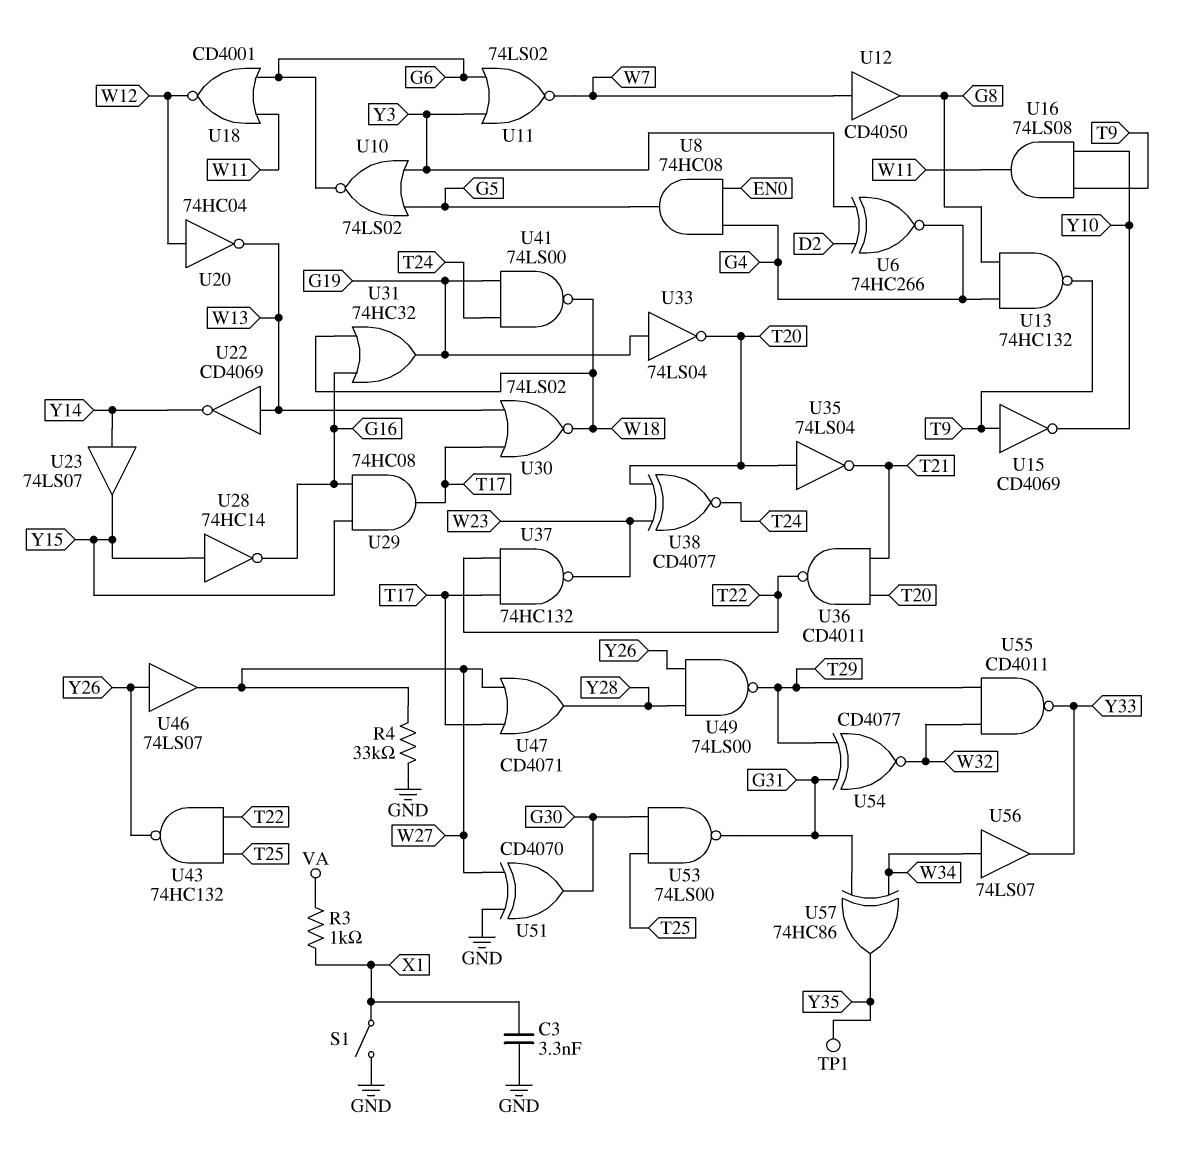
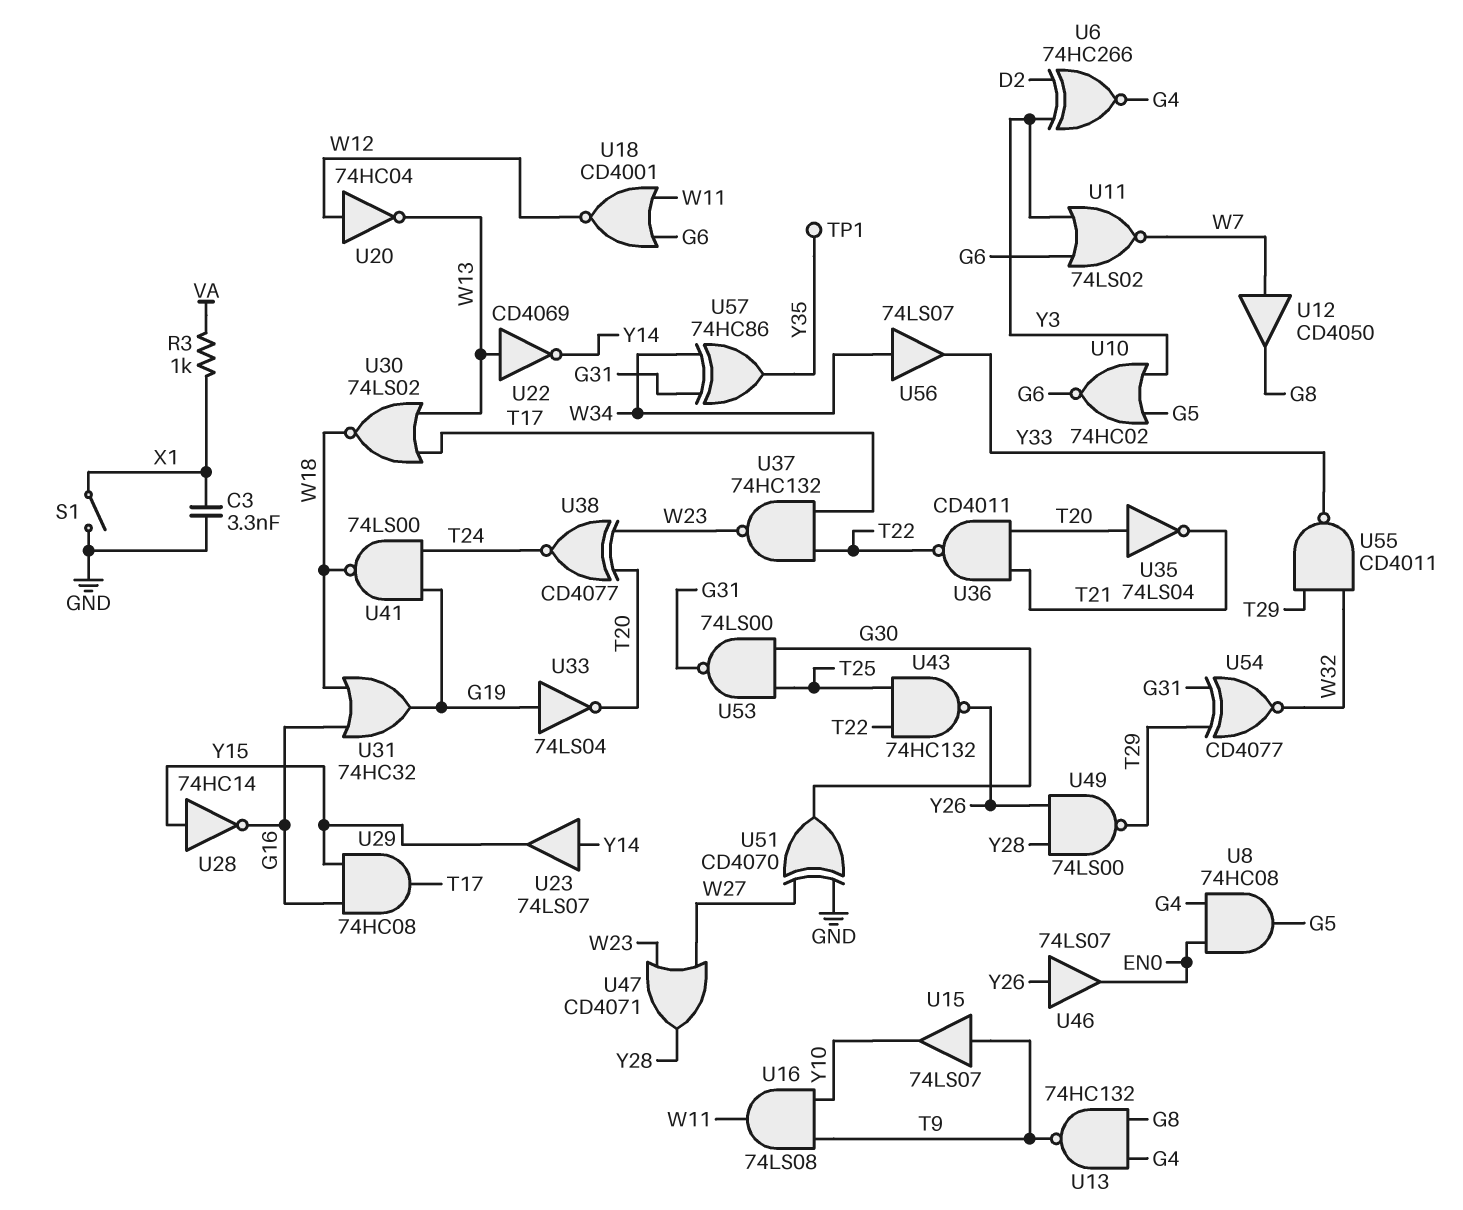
R4: 33k (GND, W27) -> none
U10: NOR 74LS02 (in G5, in Y3, out G6) -> NOR 74HC02 (in G5, in Y3, out G6)
U15: NOT CD4069 (in T9, out Y10) -> buffer 74LS07 (in T9, out Y10)
U46: buffer 74LS07 (in Y26, out W27) -> buffer 74LS07 (in Y26, out EN0)
U47: OR CD4071 (in T17, in W27, out Y28) -> OR CD4071 (in W23, in W27, out Y28)

